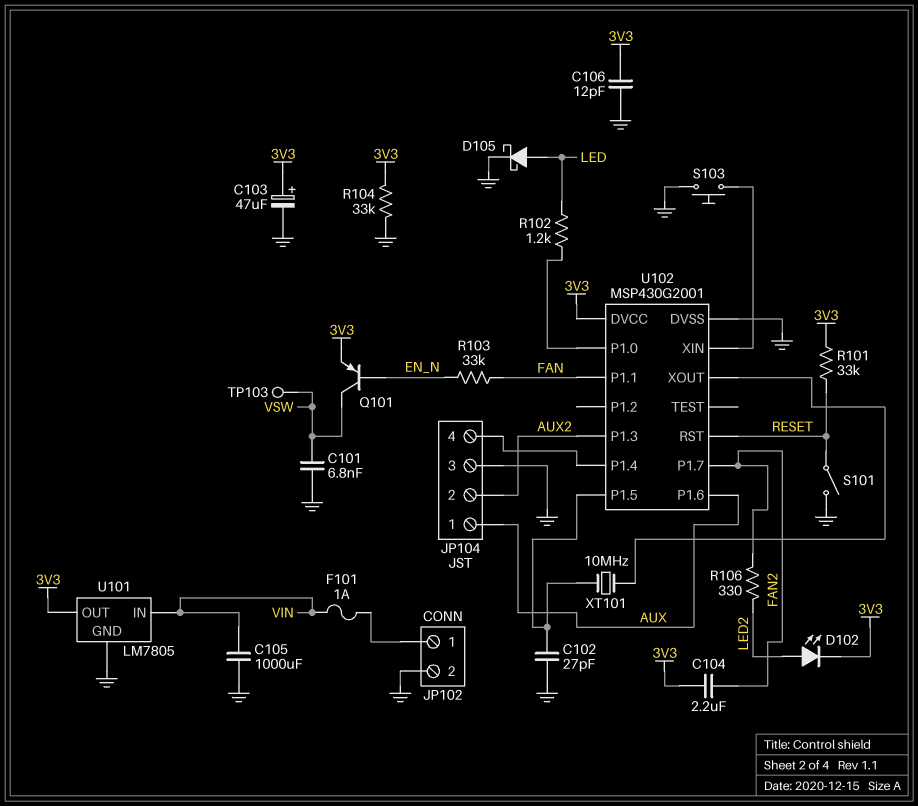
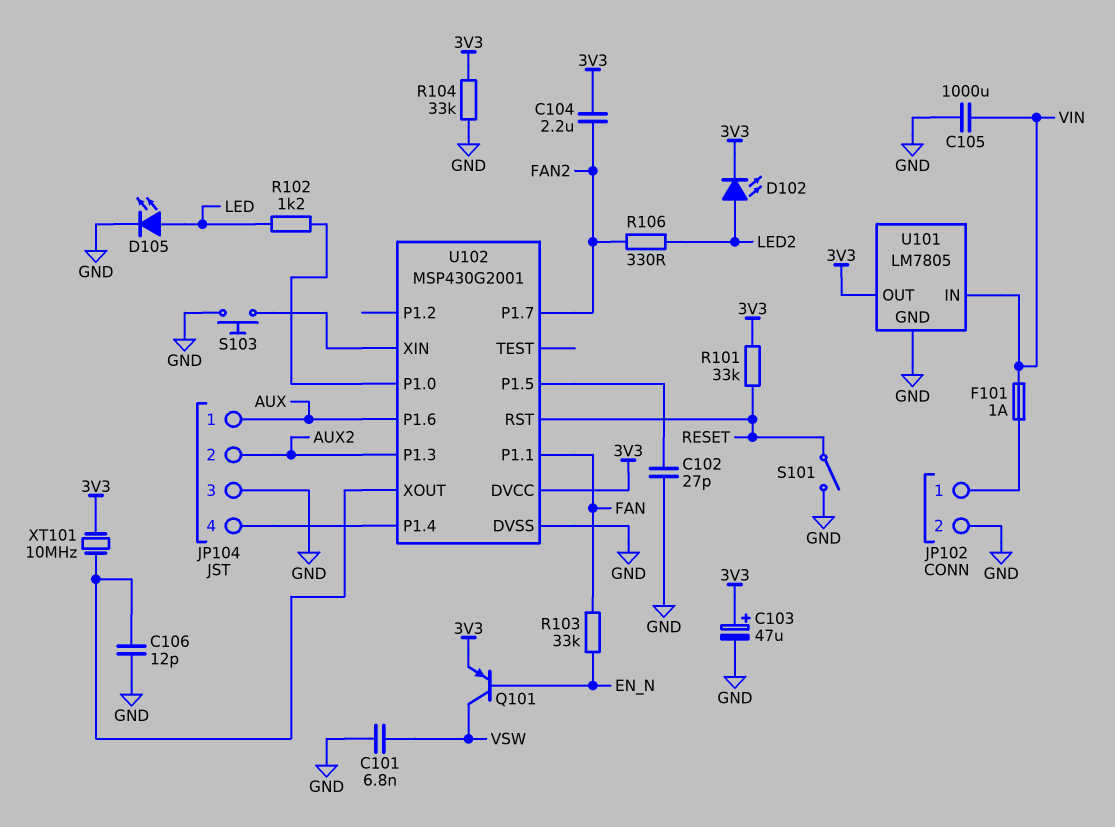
C106: 12pF (3V3, GND) -> 12pF (GND, U102/XOUT)
D105: schottky (A LED, K GND) -> LED (A LED, K GND)
TP103: test point (VSW) -> none
XT101: 10MHz (U102/P1.5, U102/XOUT) -> 10MHz (3V3, U102/XOUT)

